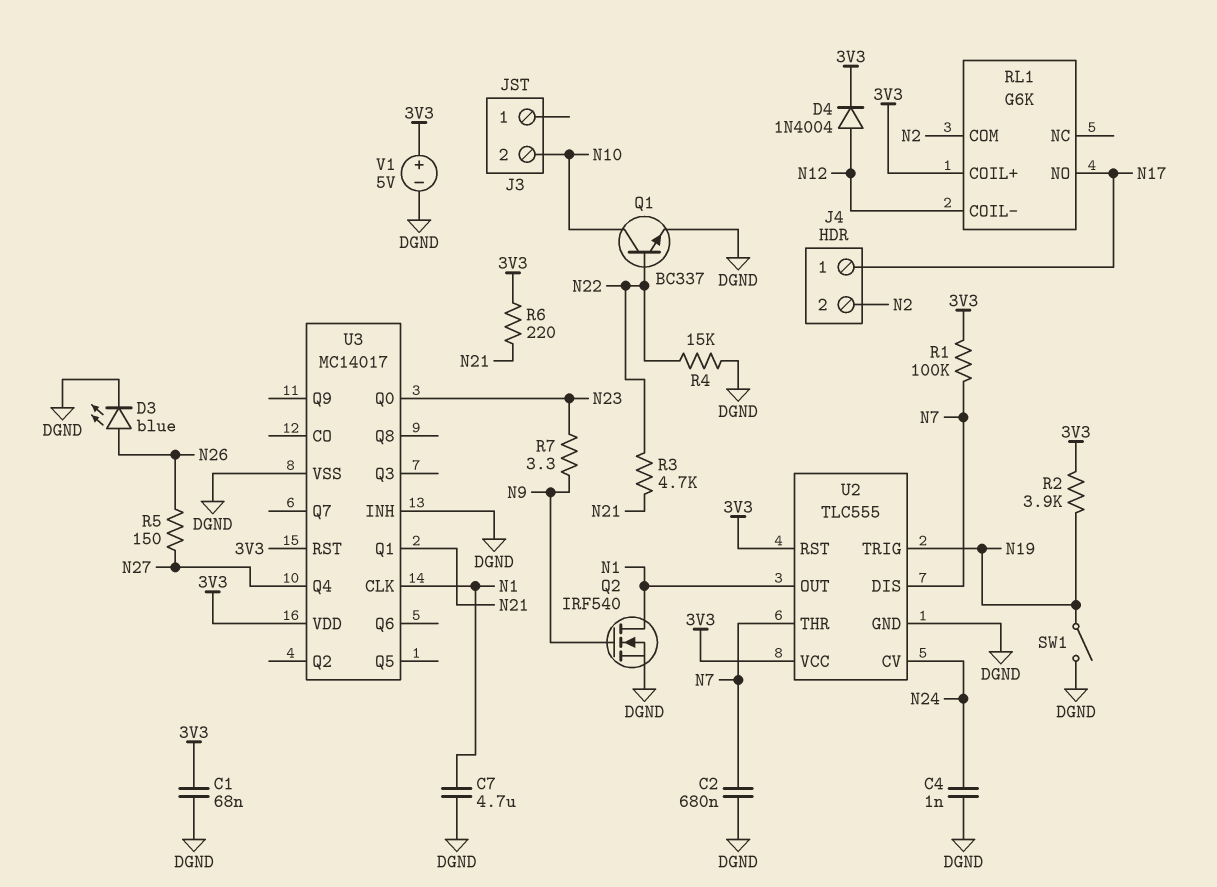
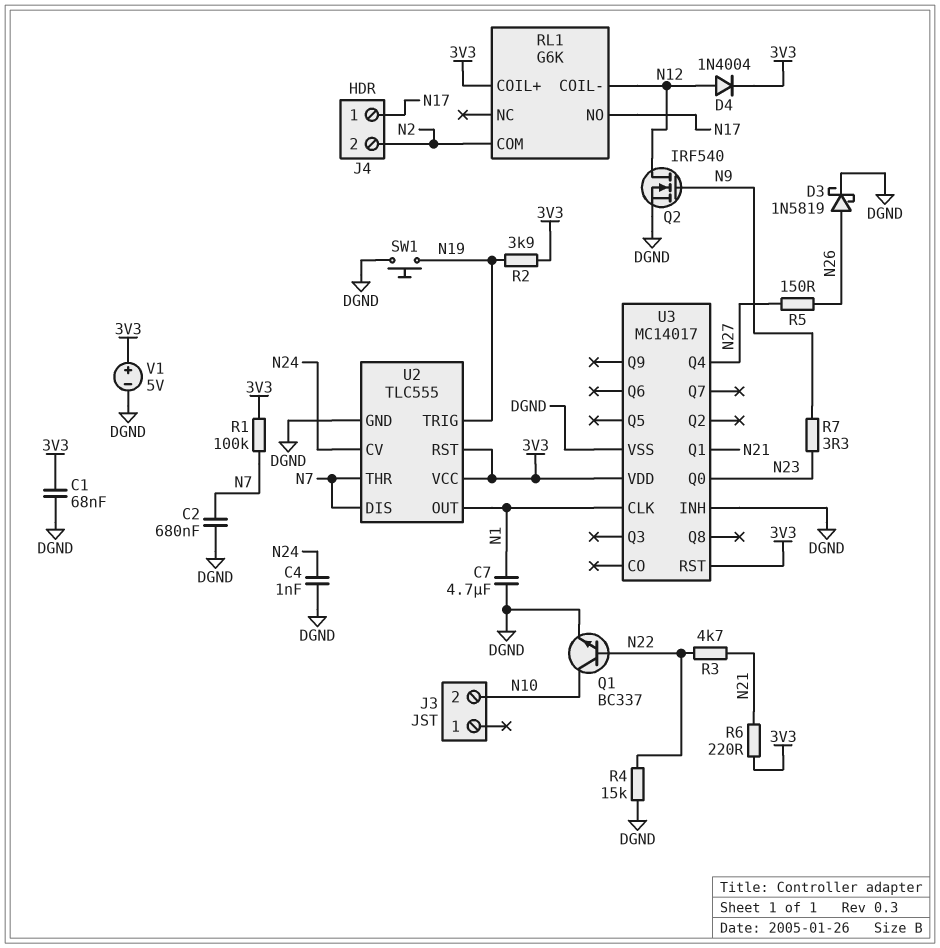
D3: LED blue (A N26, K DGND) -> schottky 1N5819 (A N26, K DGND)
Q2: NMOS IRF540 (G N9, D N1, S DGND) -> NMOS IRF540 (G N9, D N12, S DGND)
SW1: switch (DGND, N19) -> button (DGND, N19)

